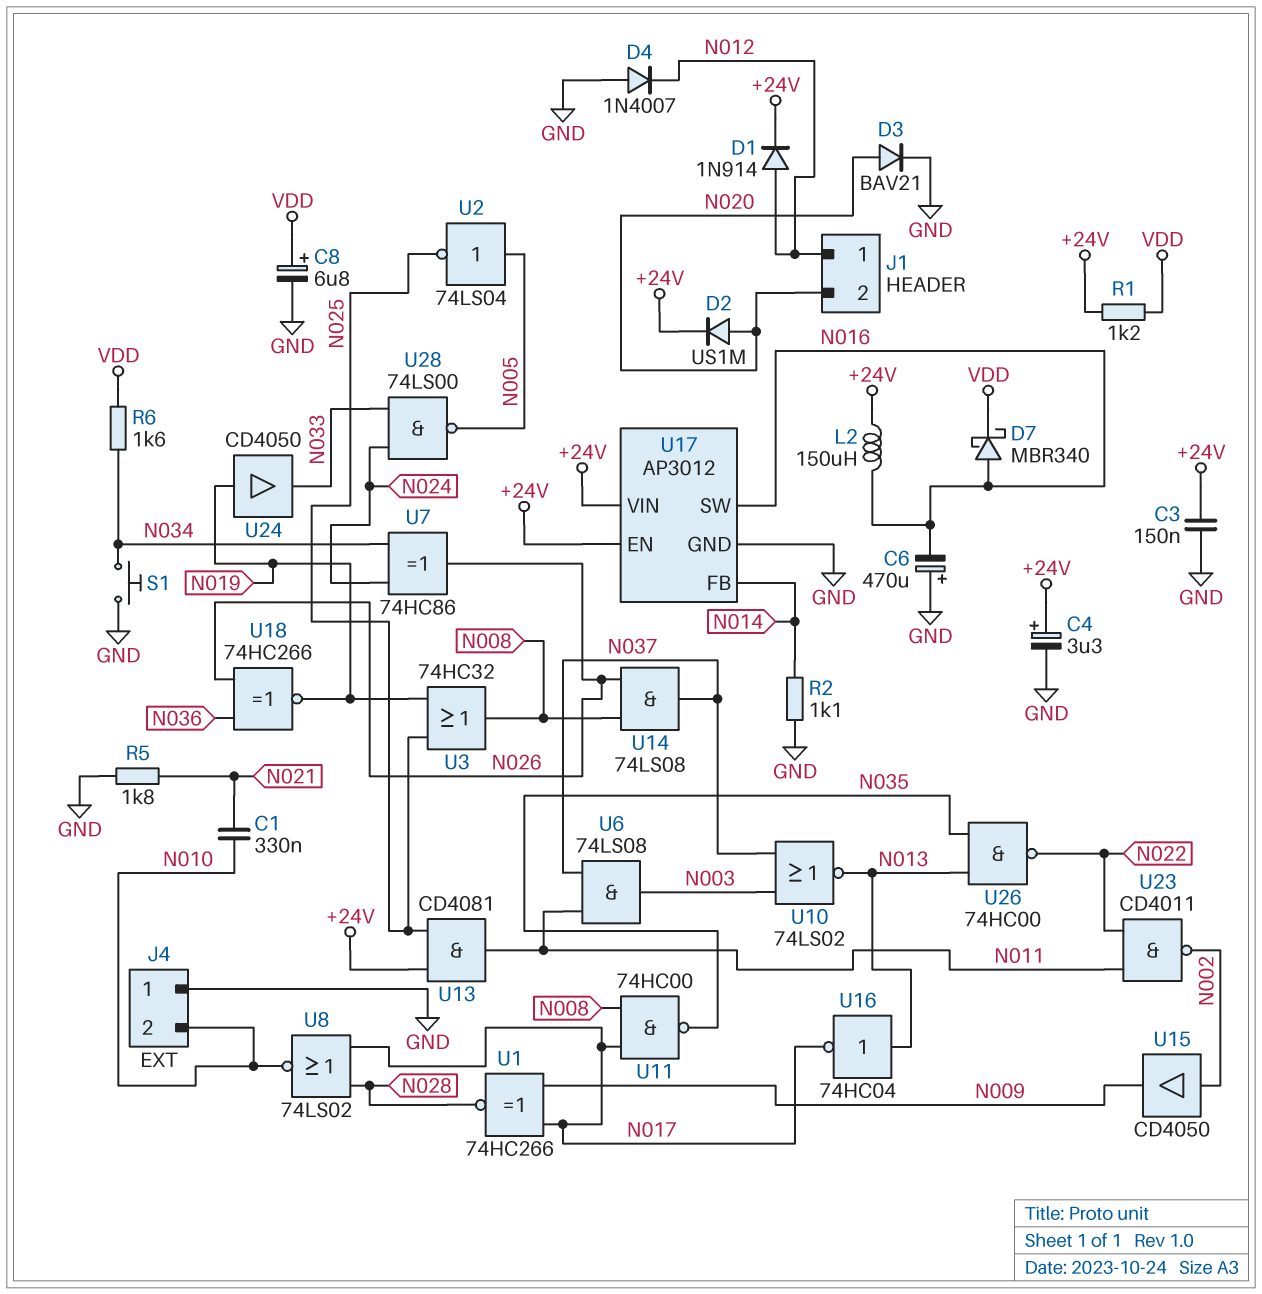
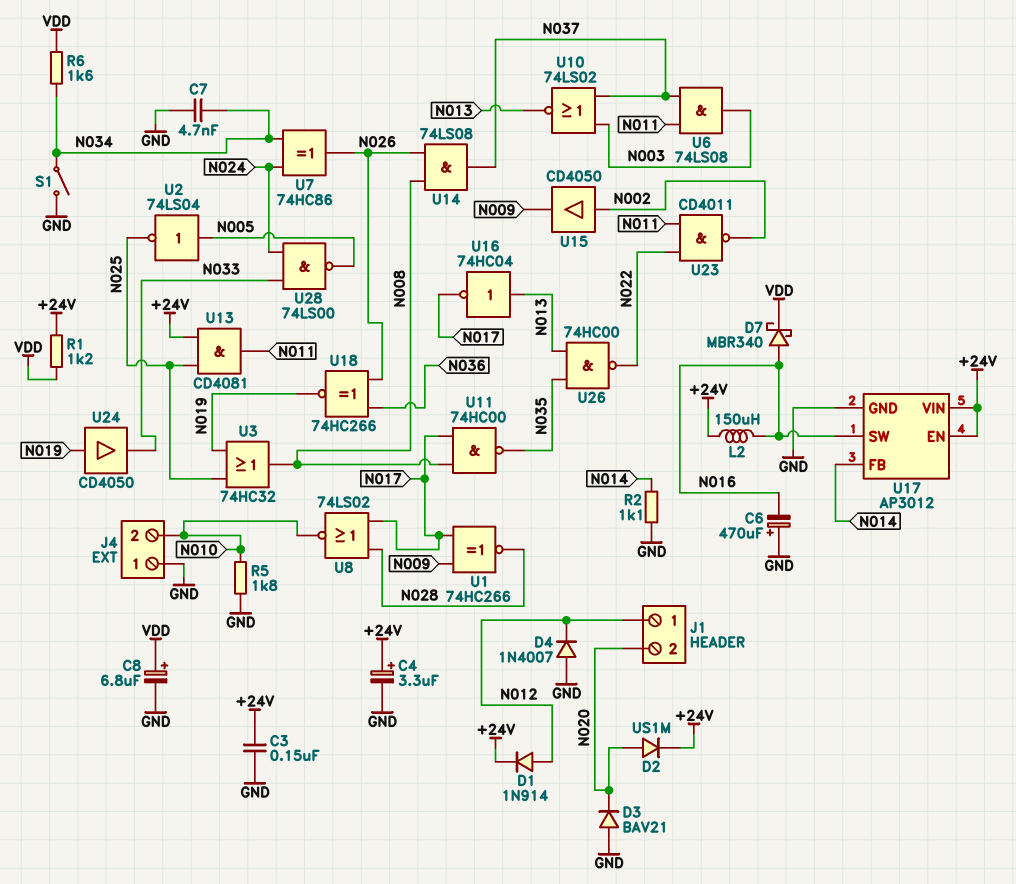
C1: 330nF (N010, N021) -> none
C7: none -> 4.7nF (GND, N034)
D3: diode BAV21 (A N020, K GND) -> diode BAV21 (A GND, K N020)
R5: 1.8k (GND, N021) -> 1.8k (GND, N010)
S1: button (GND, N034) -> switch (GND, N034)

